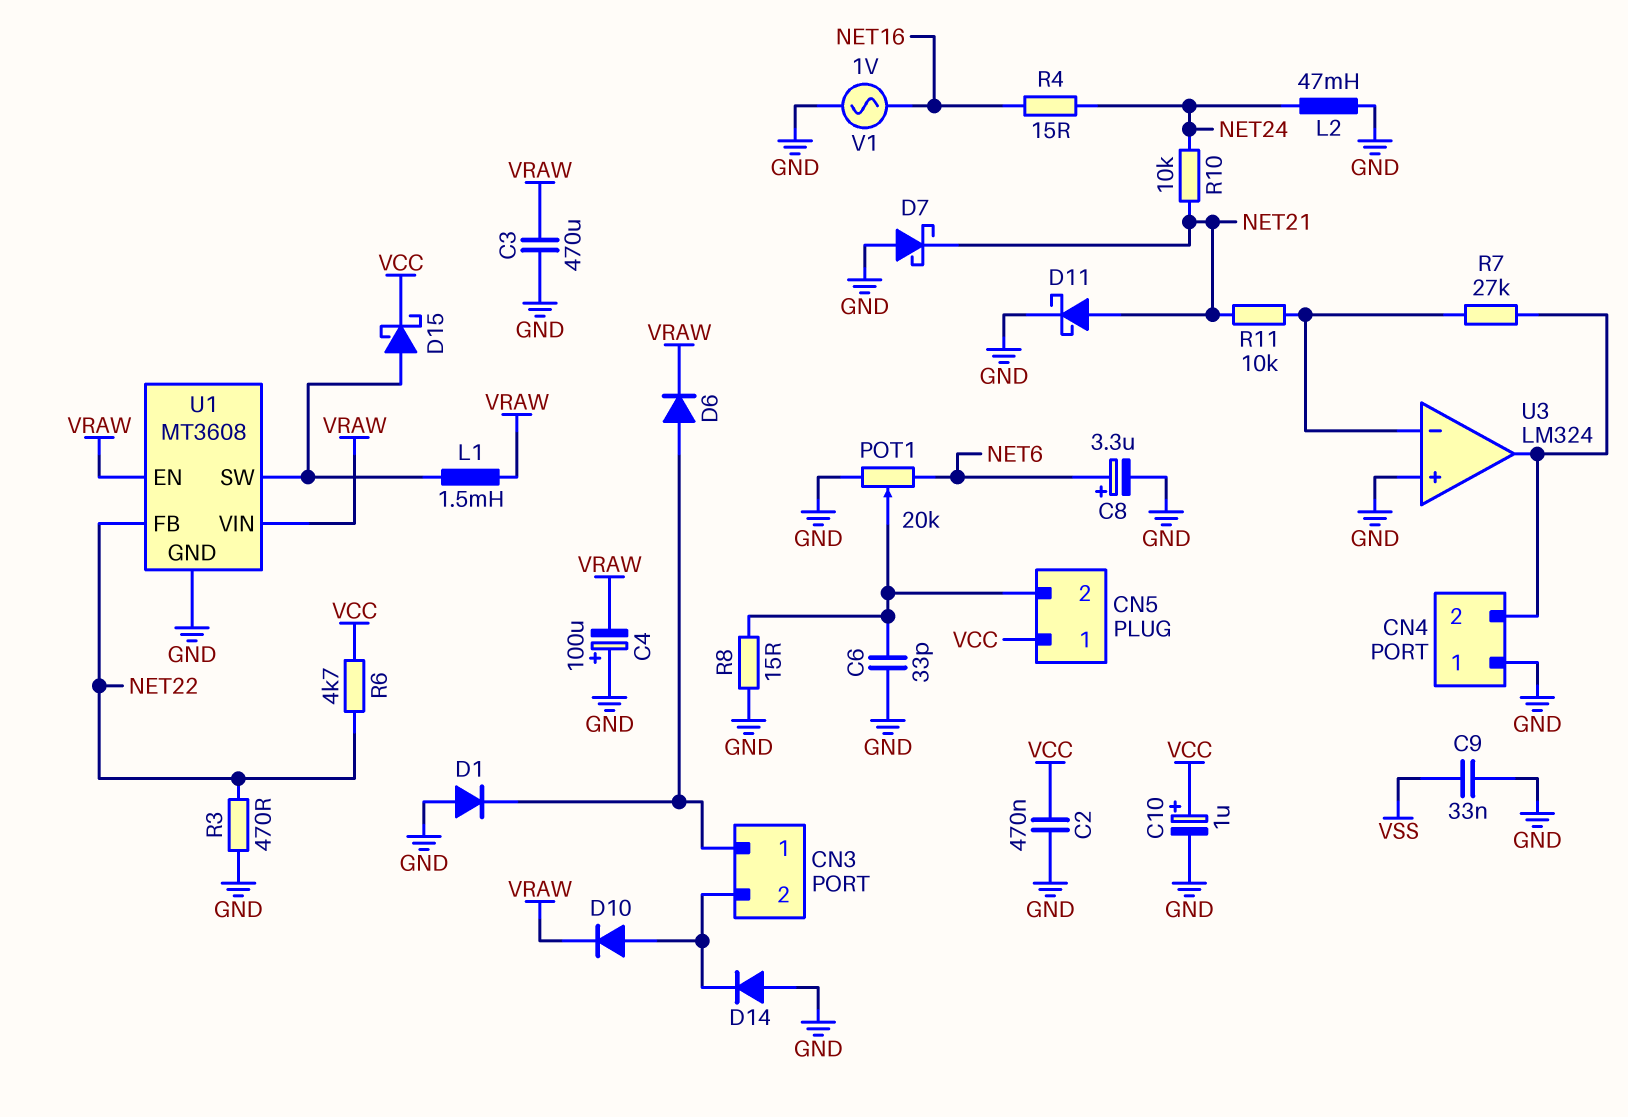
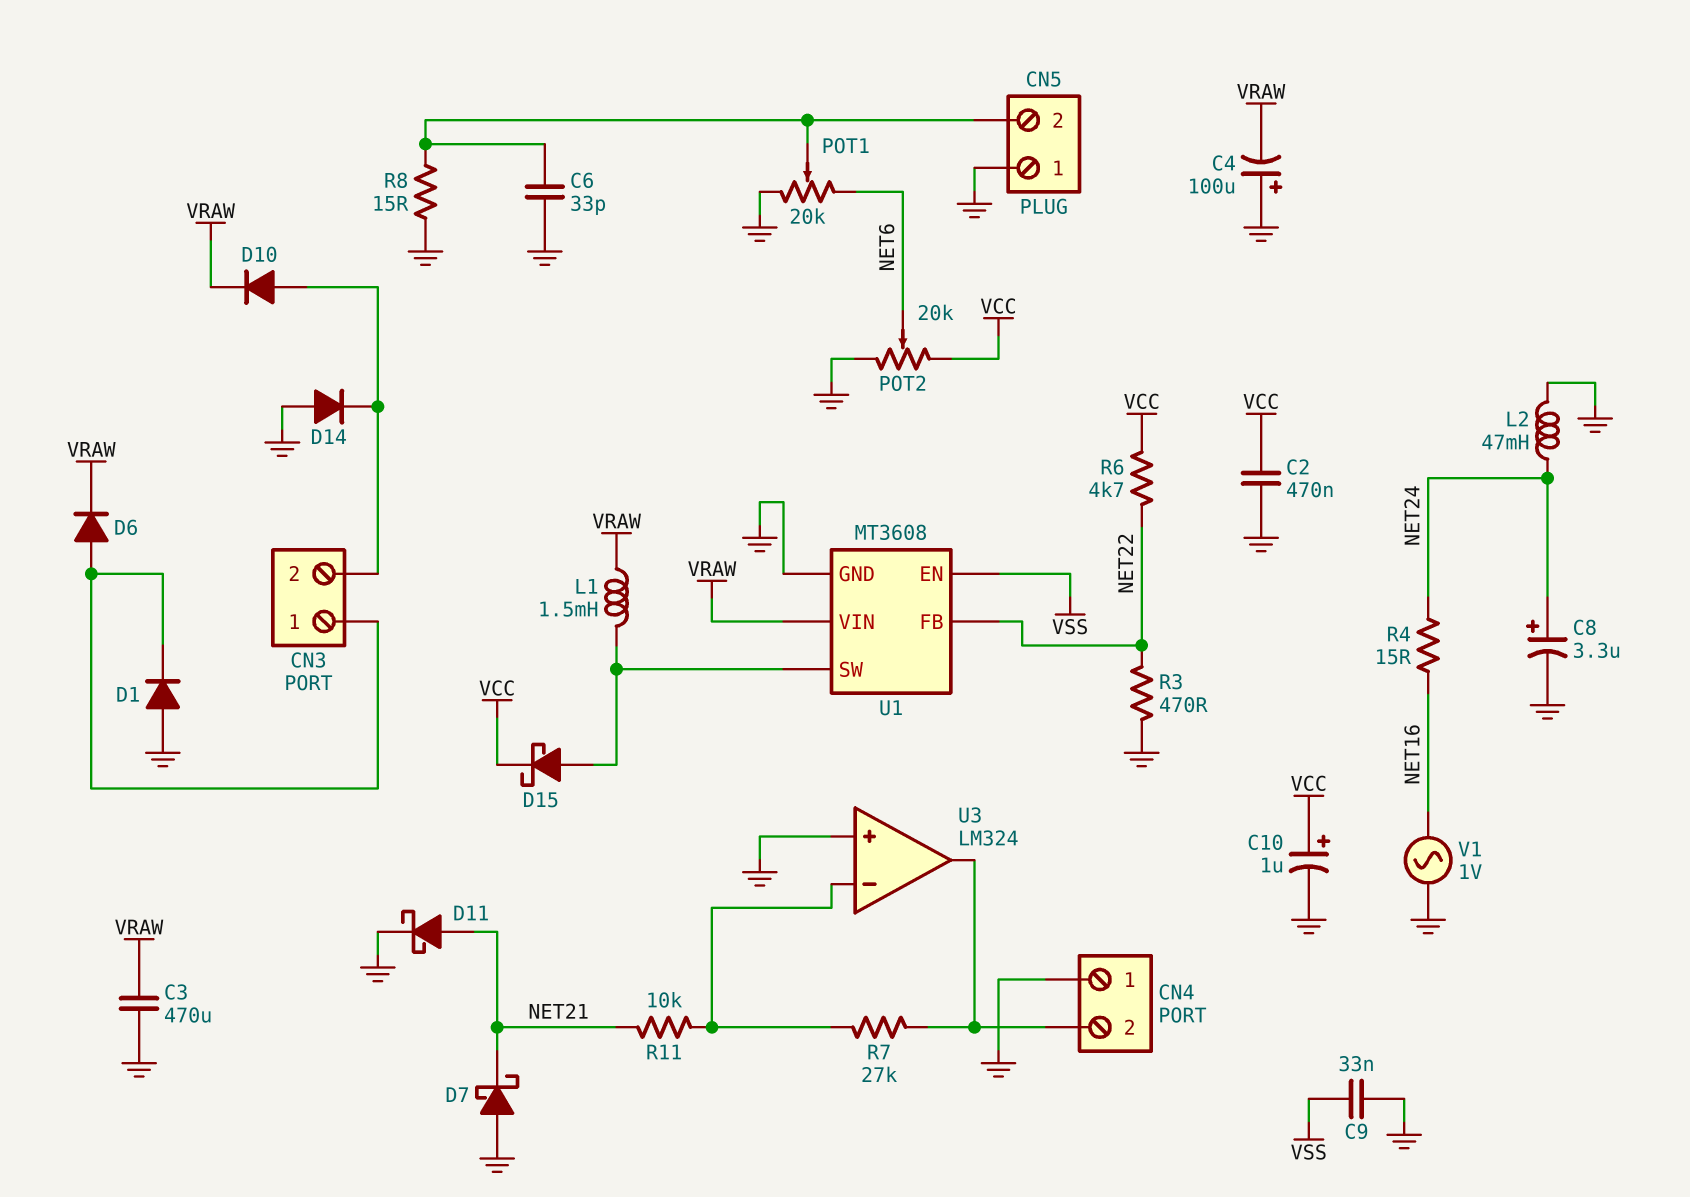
C8: 3.3uF (plus NET6, minus GND) -> 3.3uF (plus NET24, minus GND)
CN5 pin 1: VCC -> GND
POT2: none -> 20k (GND, VCC, wiper NET6)
R10: 10k (NET21, NET24) -> none
U1 pin EN: VRAW -> VSS

